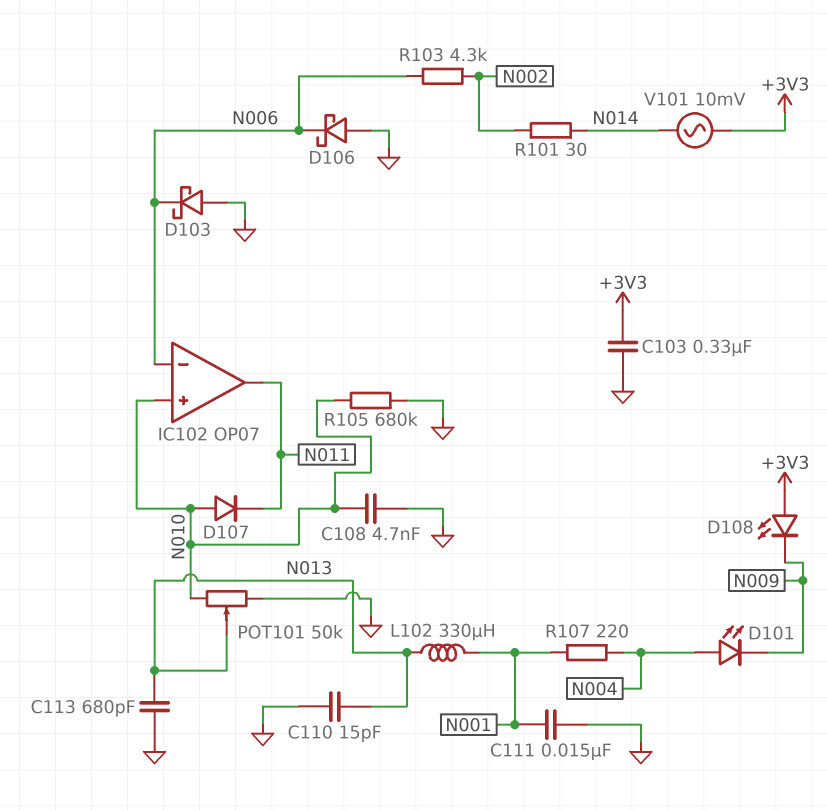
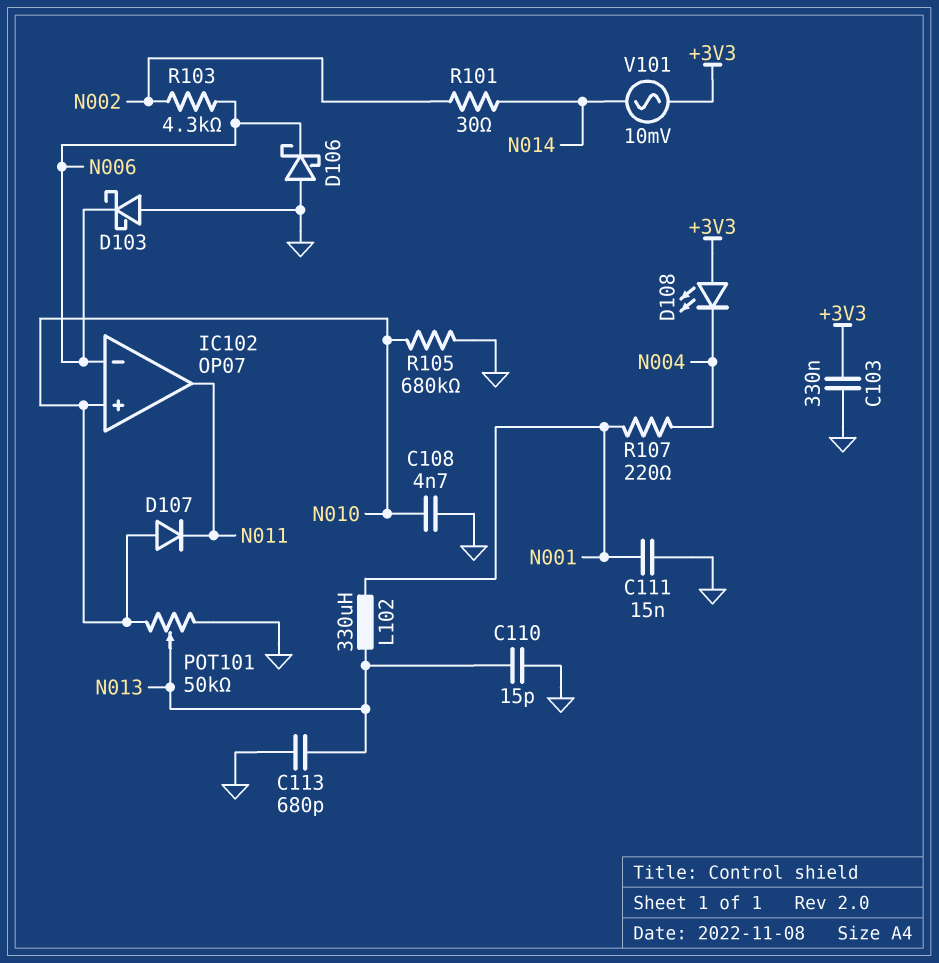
D101: LED (A N004, K N009) -> none
D108: LED (A +3V3, K N009) -> LED (A +3V3, K N004)

